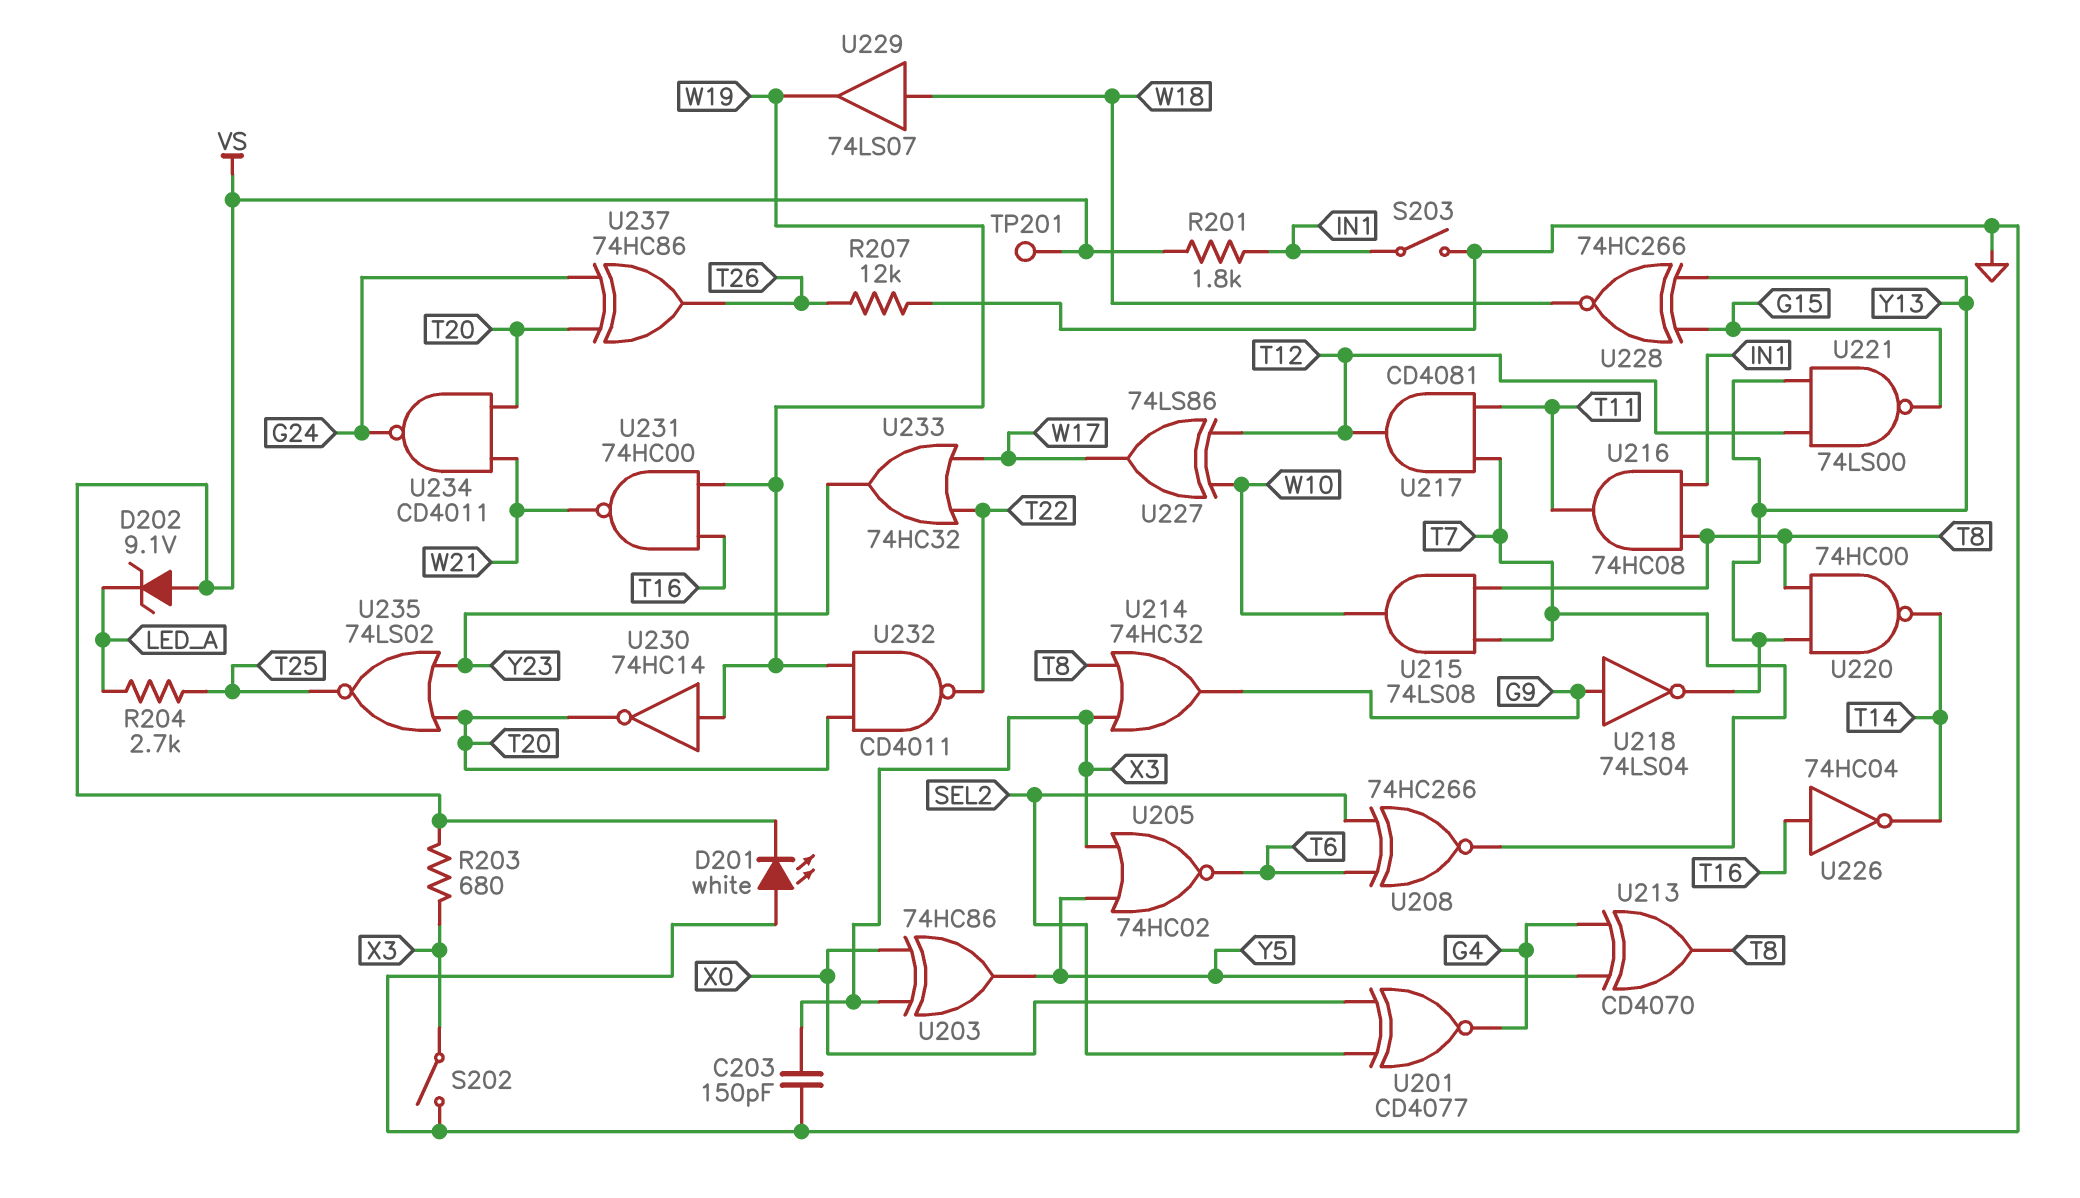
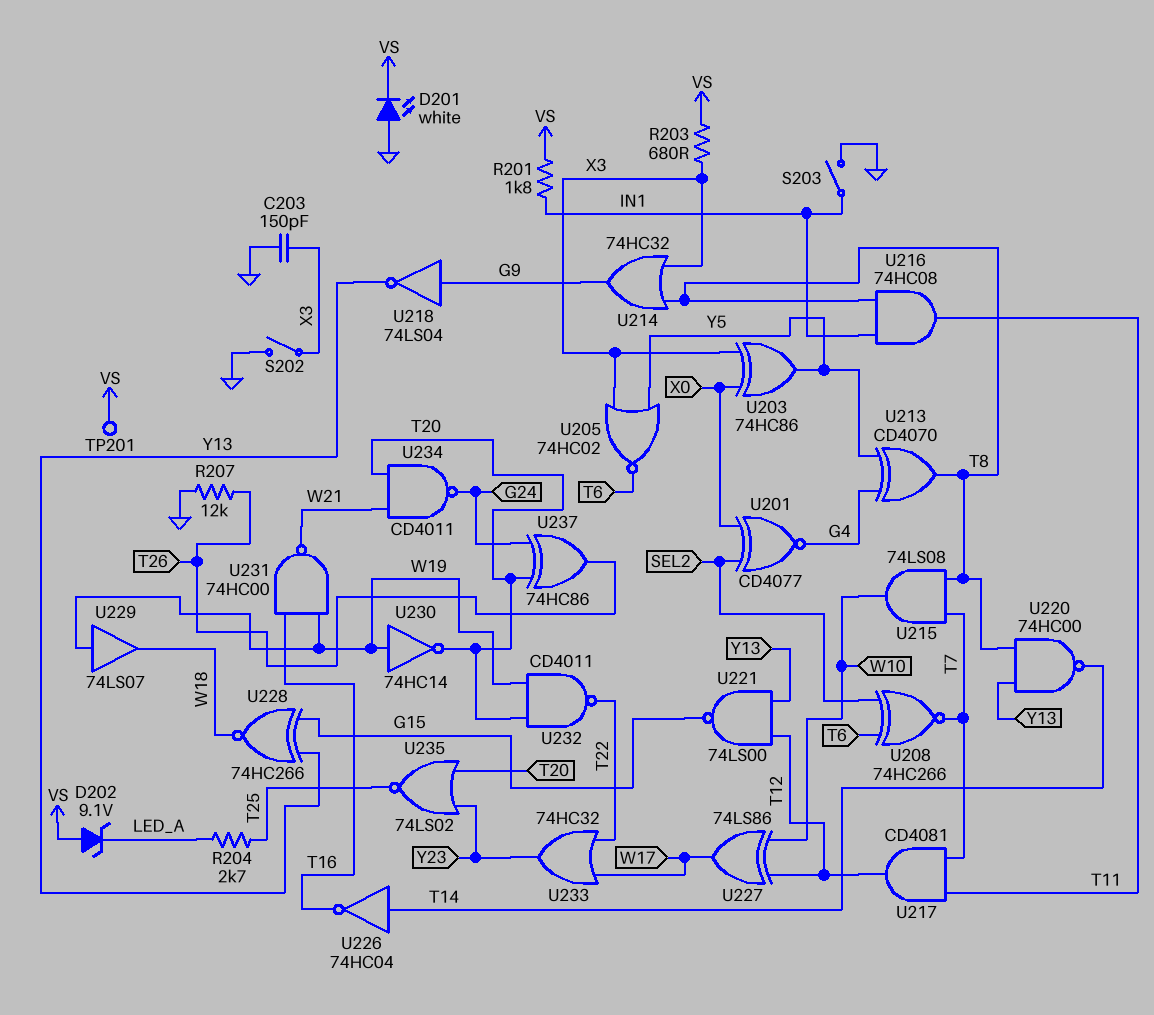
U226: NOT 74HC04 (in T16, out T14) -> NOT 74HC04 (in T14, out T16)
U229: buffer 74LS07 (in W18, out W19) -> buffer 74LS07 (in W19, out W18)

